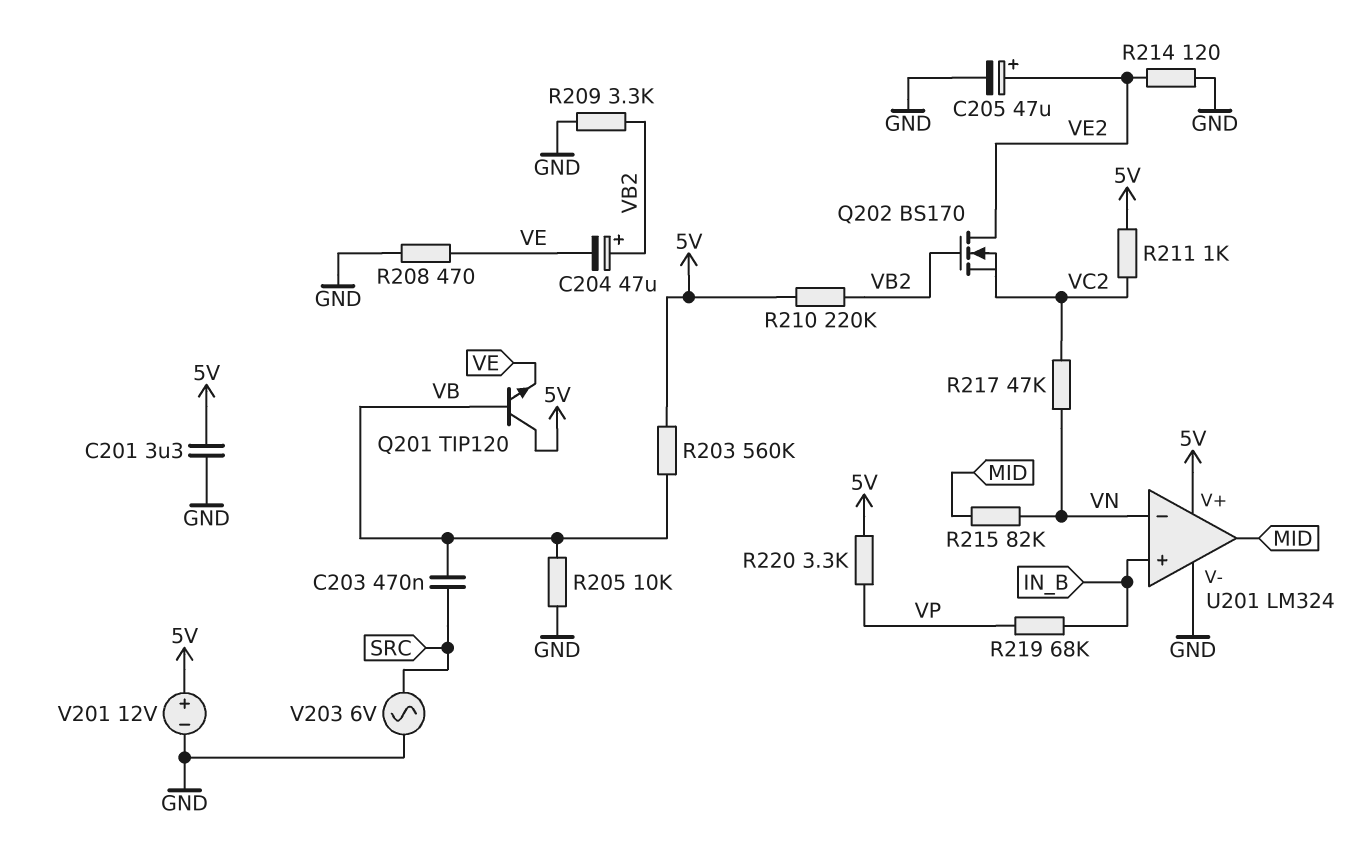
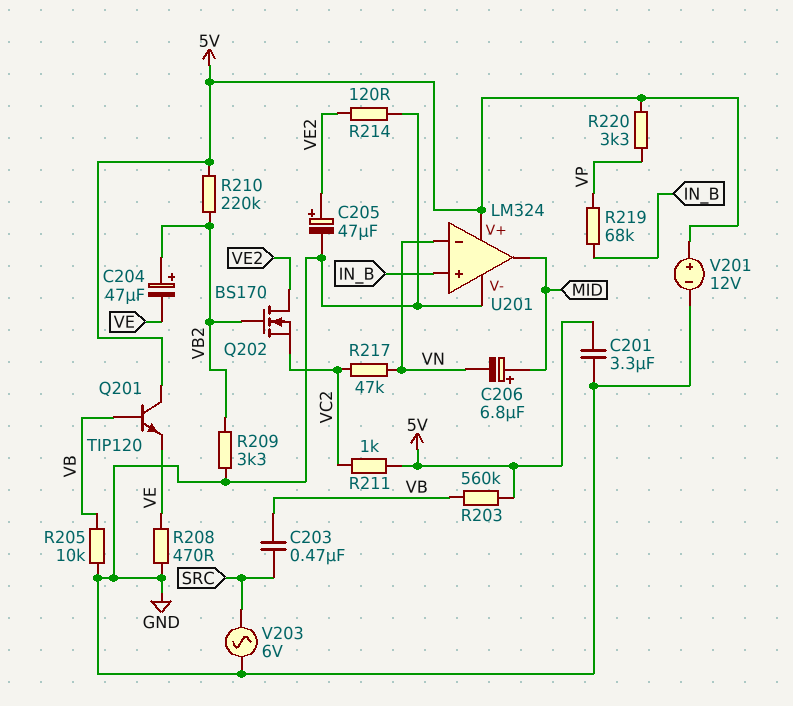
C206: none -> 6.8uF (plus MID, minus VN)
R215: 82k (MID, VN) -> none

